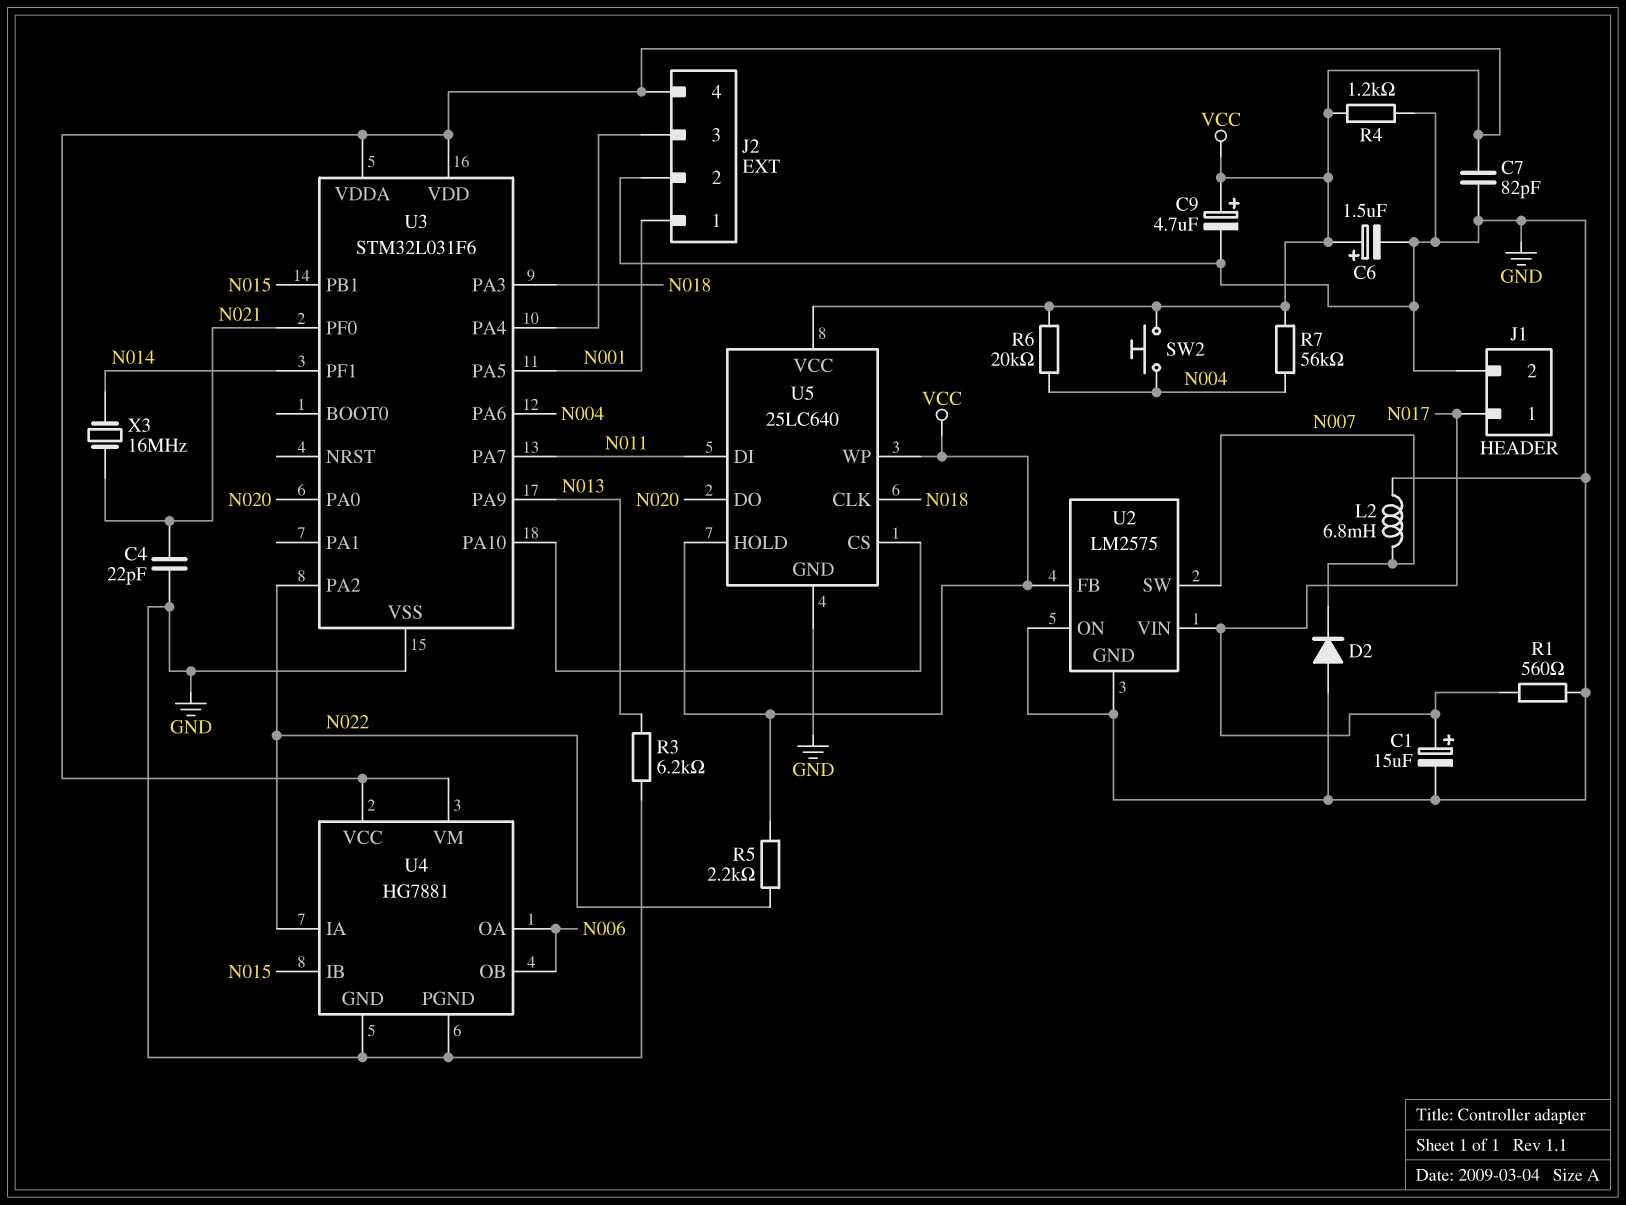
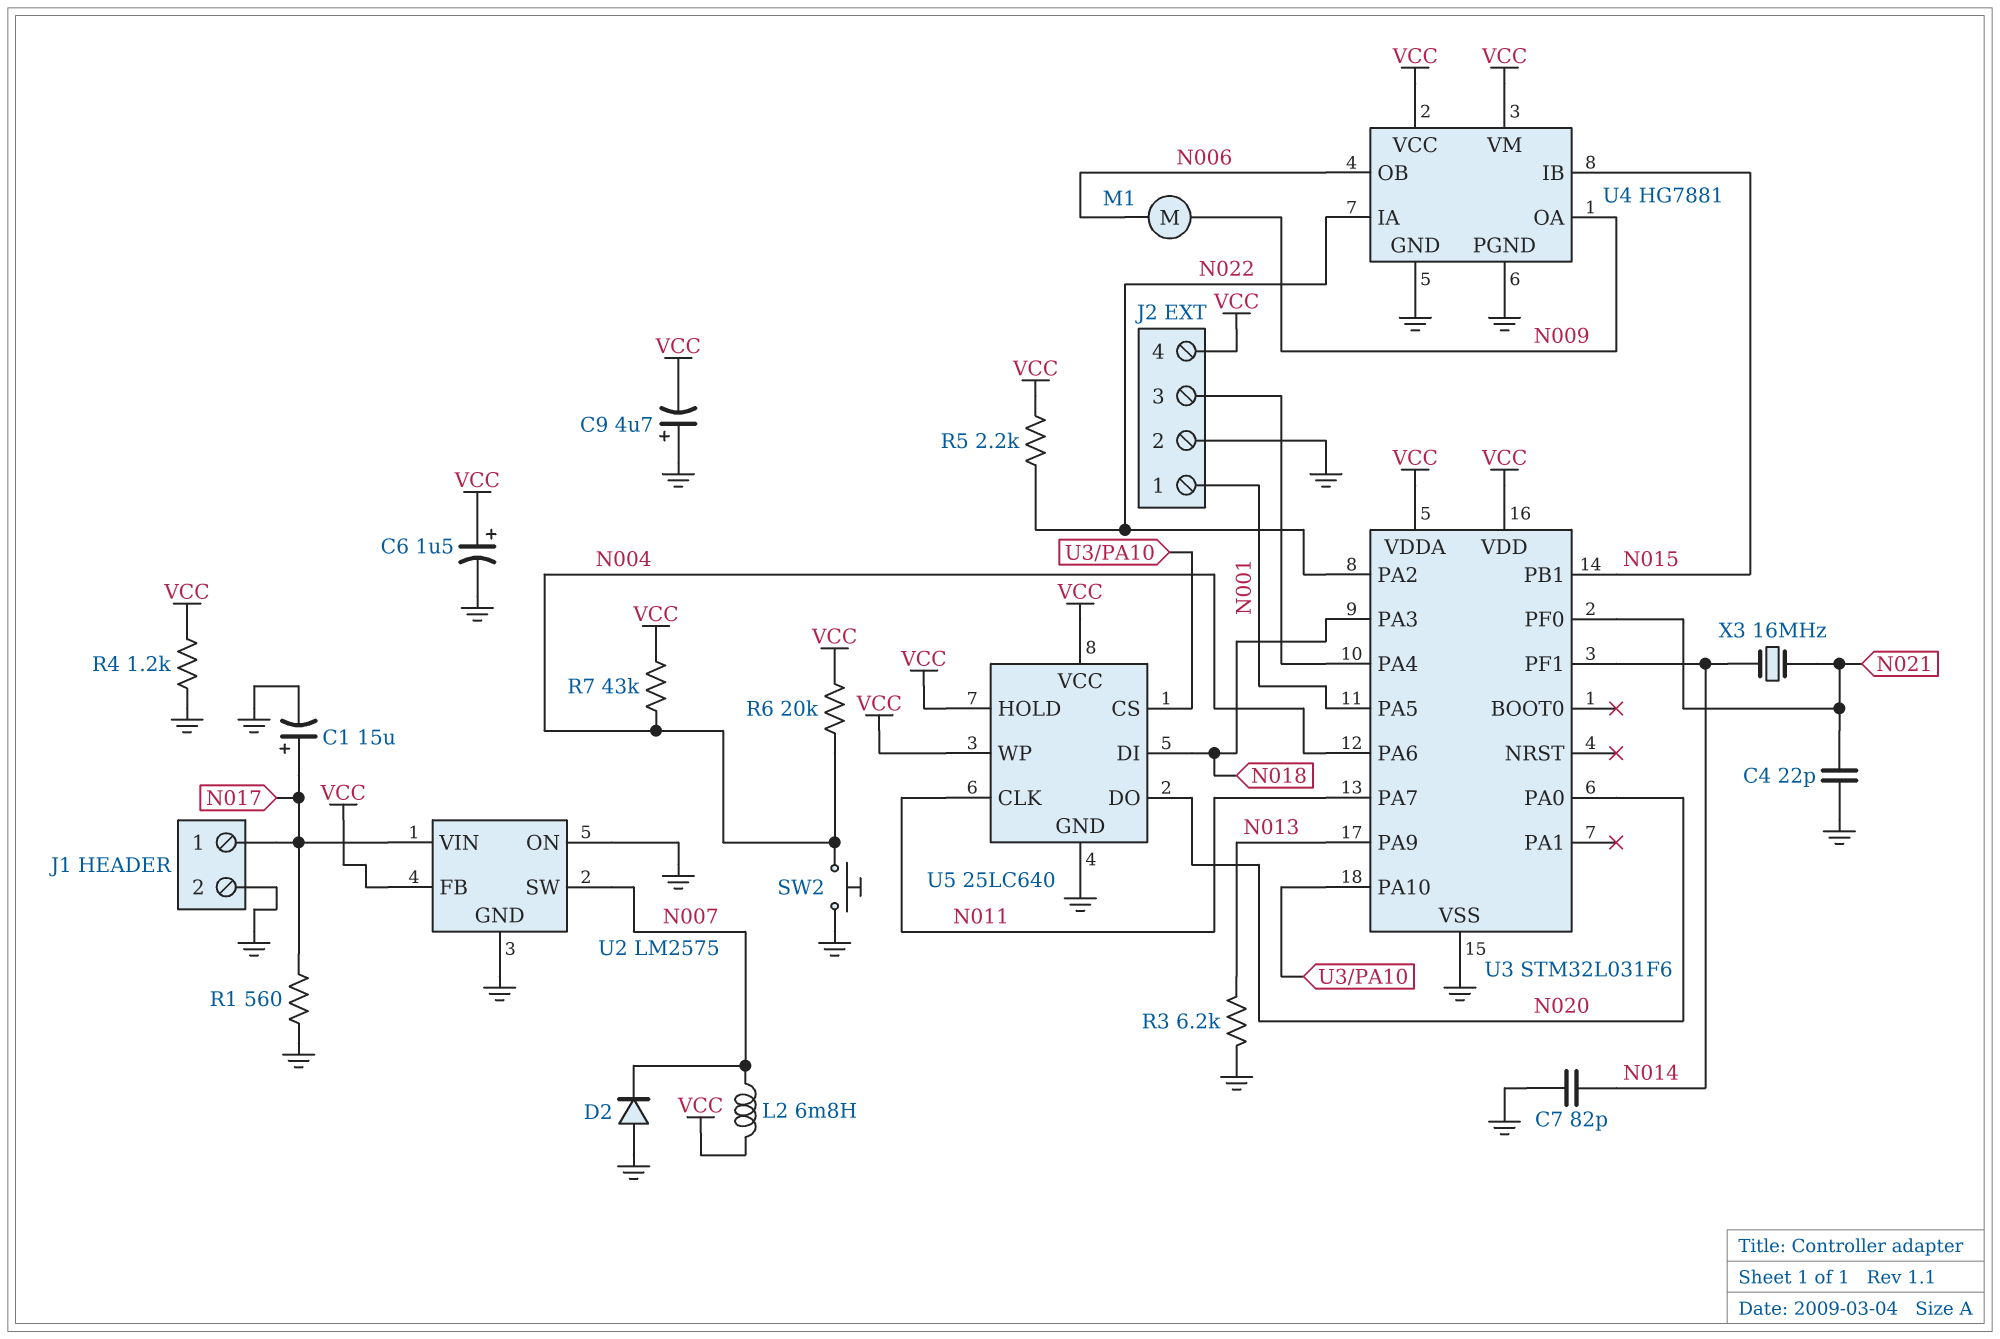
C7: 82pF (GND, VCC) -> 82pF (GND, N014)
C9: 4.7uF (plus VCC, minus GND) -> 4.7uF (plus GND, minus VCC)
L2: 6.8mH (GND, N007) -> 6.8mH (N007, VCC)
M1: none -> motor (N006, N009)
R7: 56k (N004, VCC) -> 43k (N004, VCC)
SW2: button (N004, VCC) -> button (GND, N004)
U4 pin OA: N006 -> N009
U5 pin CLK: N018 -> N011
U5 pin DI: N011 -> N018

